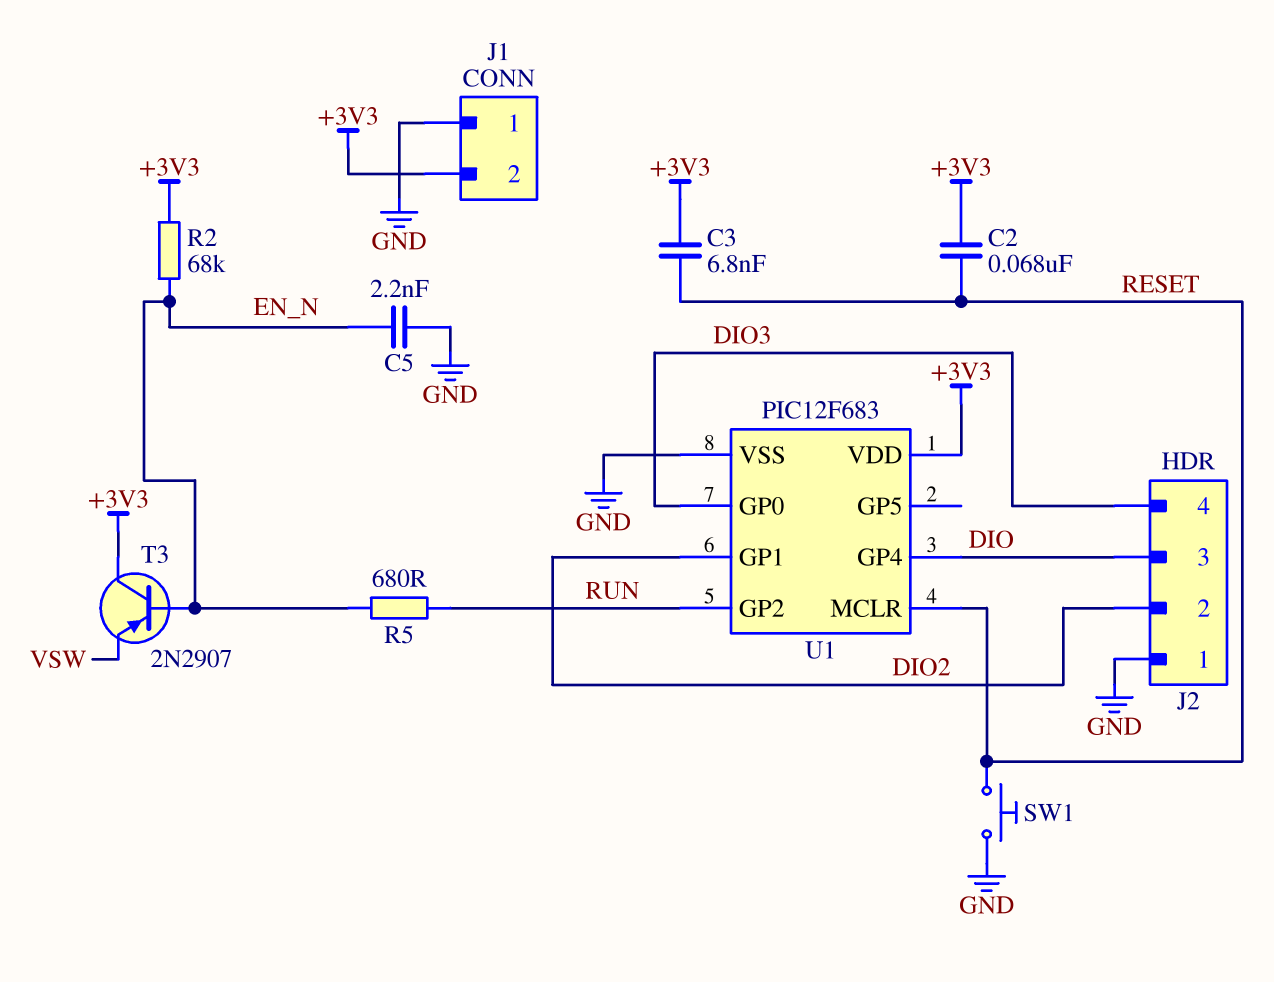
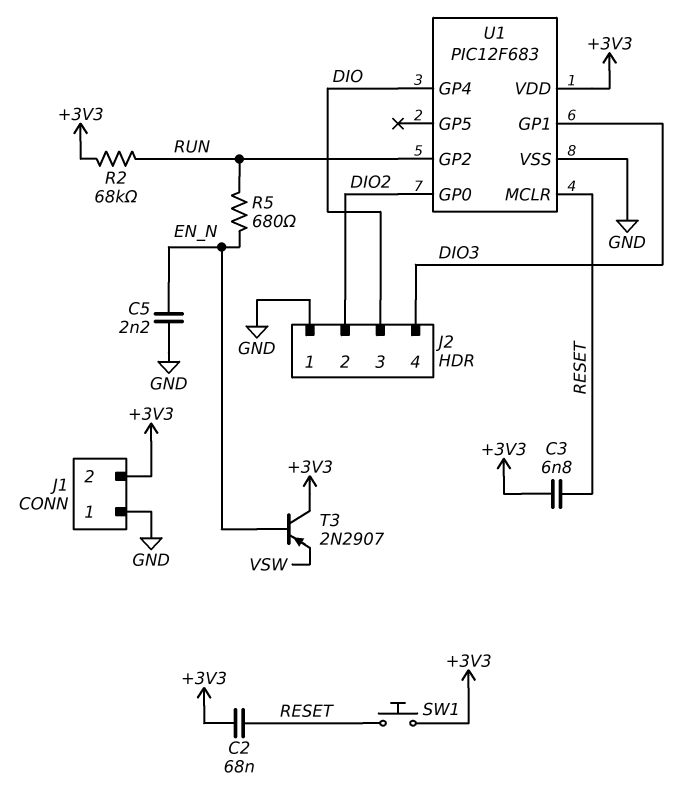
R2: 68k (+3V3, EN_N) -> 68k (+3V3, RUN)
SW1: button (GND, RESET) -> button (+3V3, RESET)
U1 pin GP0: DIO3 -> DIO2
U1 pin GP1: DIO2 -> DIO3

